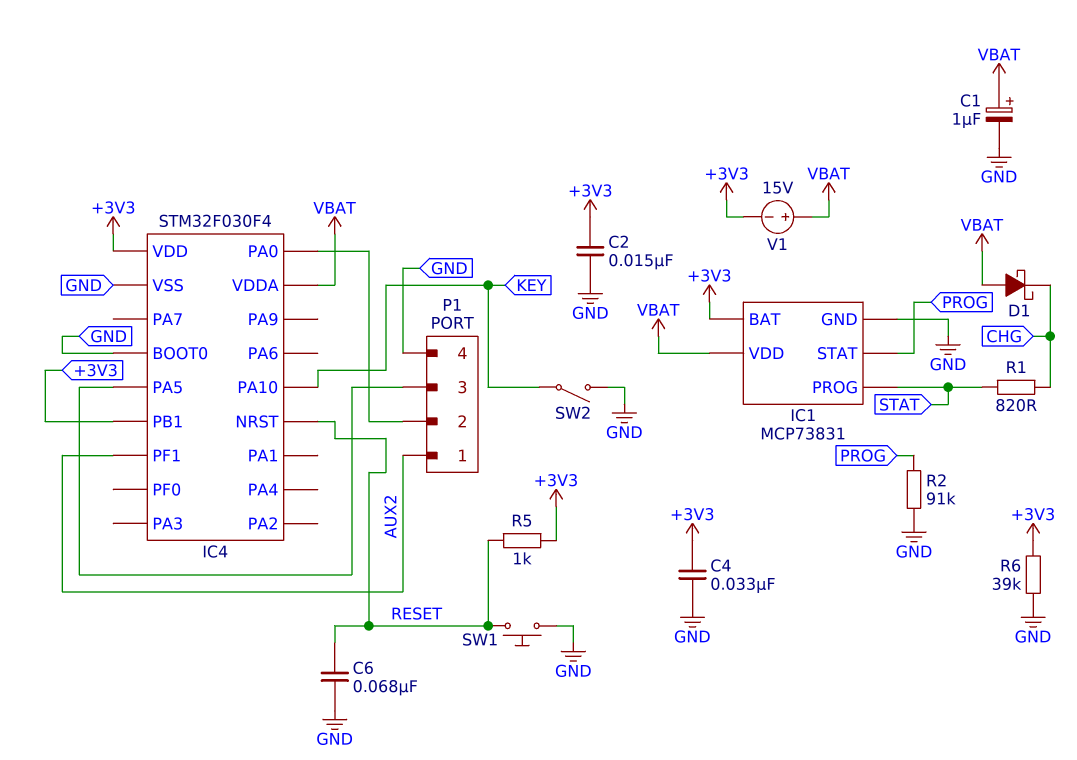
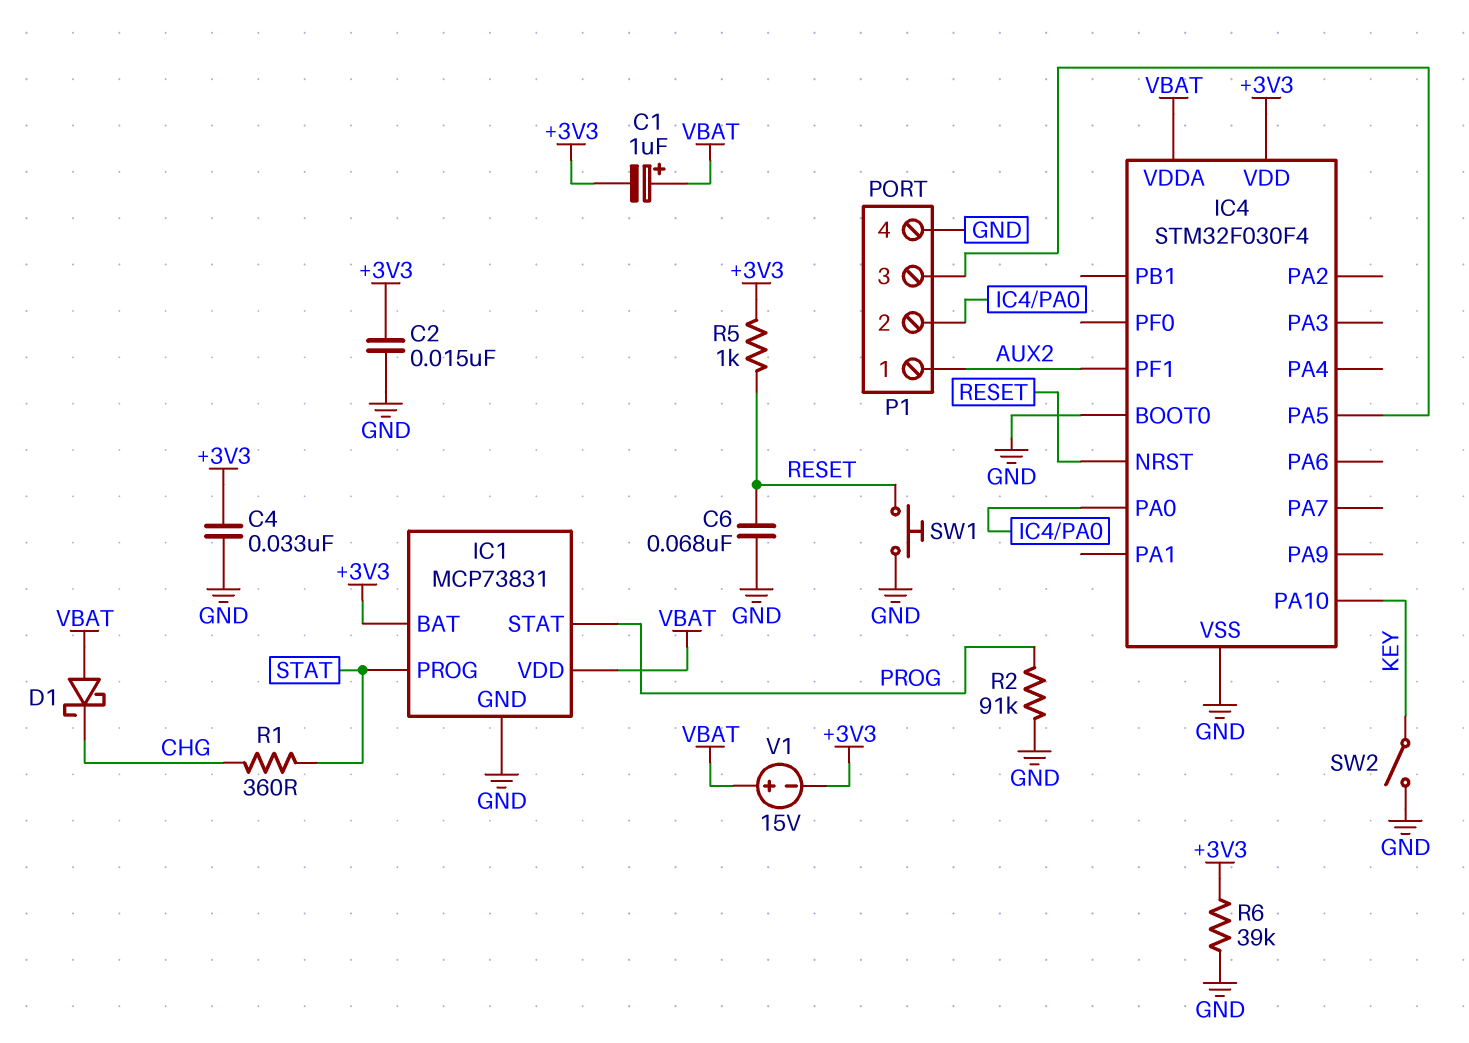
C1: 1uF (plus VBAT, minus GND) -> 1uF (plus VBAT, minus +3V3)
IC4 pin PB1: +3V3 -> none
R1: 820 (CHG, STAT) -> 360 (CHG, STAT)

